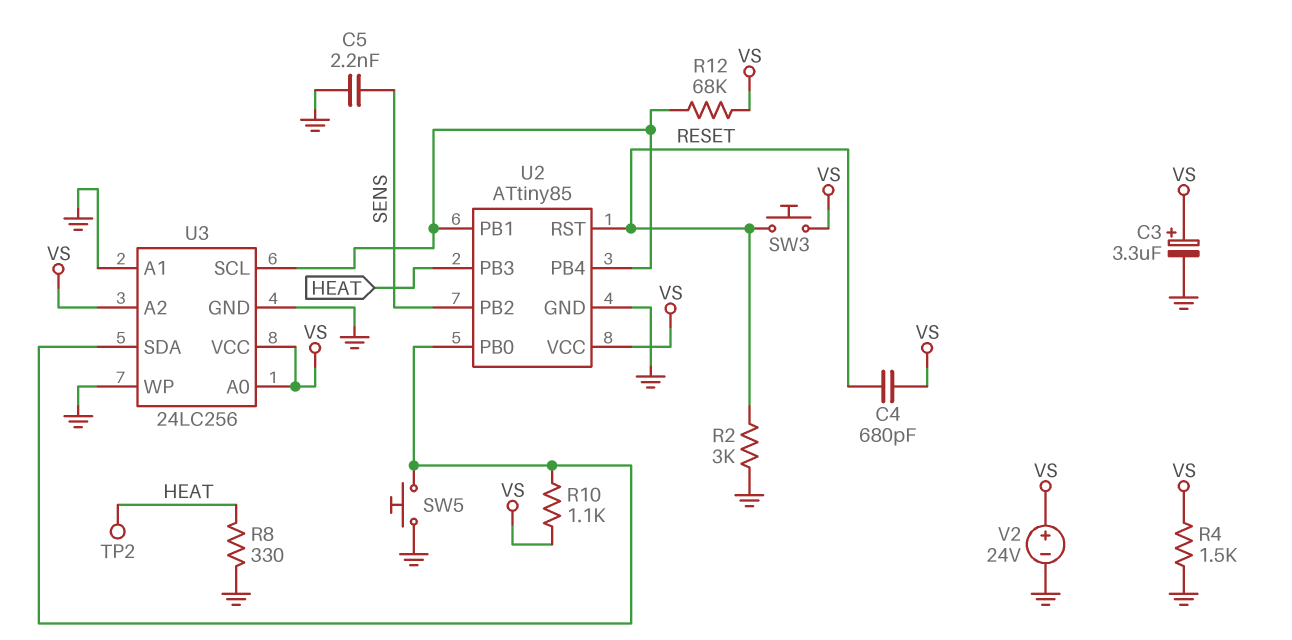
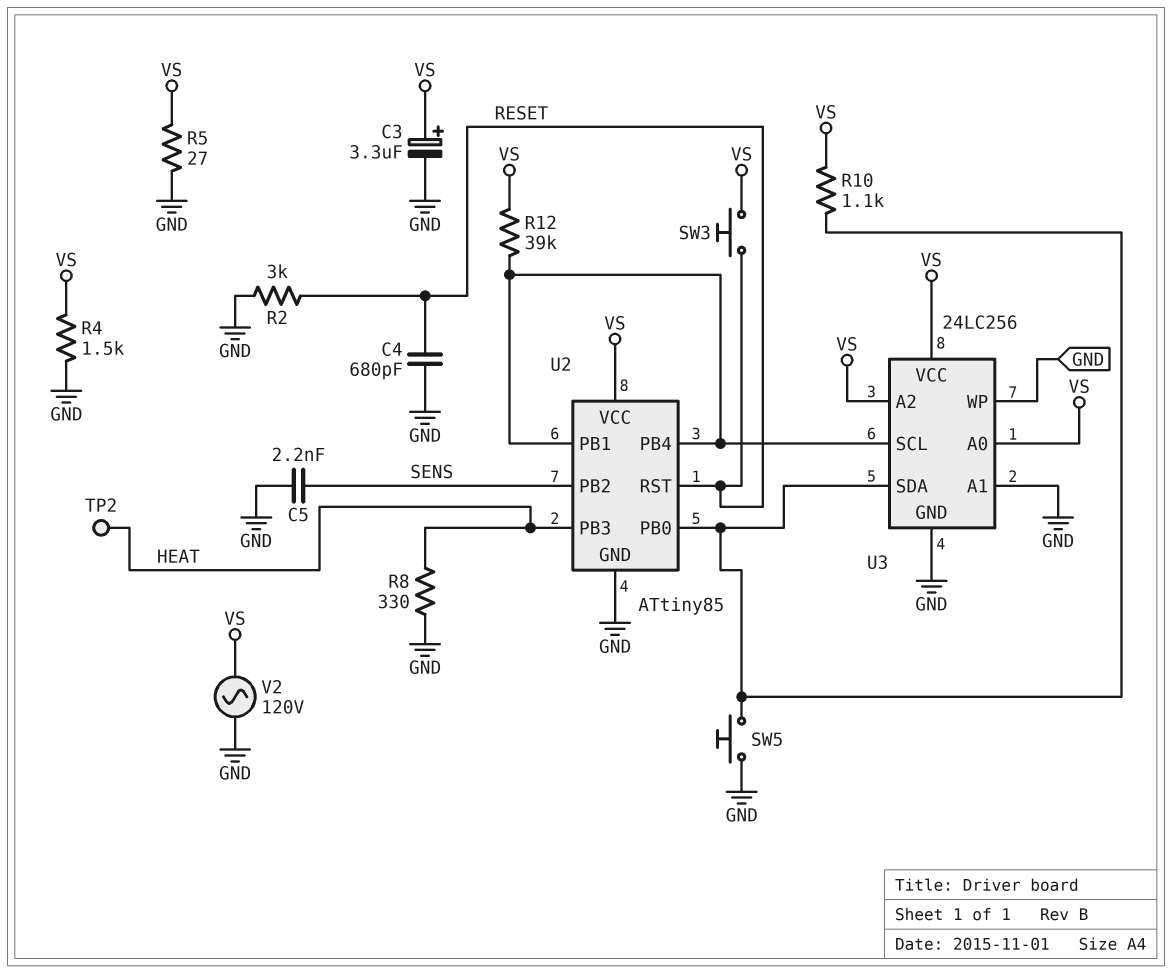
C4: 680pF (RESET, VS) -> 680pF (GND, RESET)
R5: none -> 27 (GND, VS)
R12: 68k (U2/PB1, VS) -> 39k (U2/PB1, VS)
V2: 24V (plus VS, minus GND) -> AC 120V (GND, VS)

